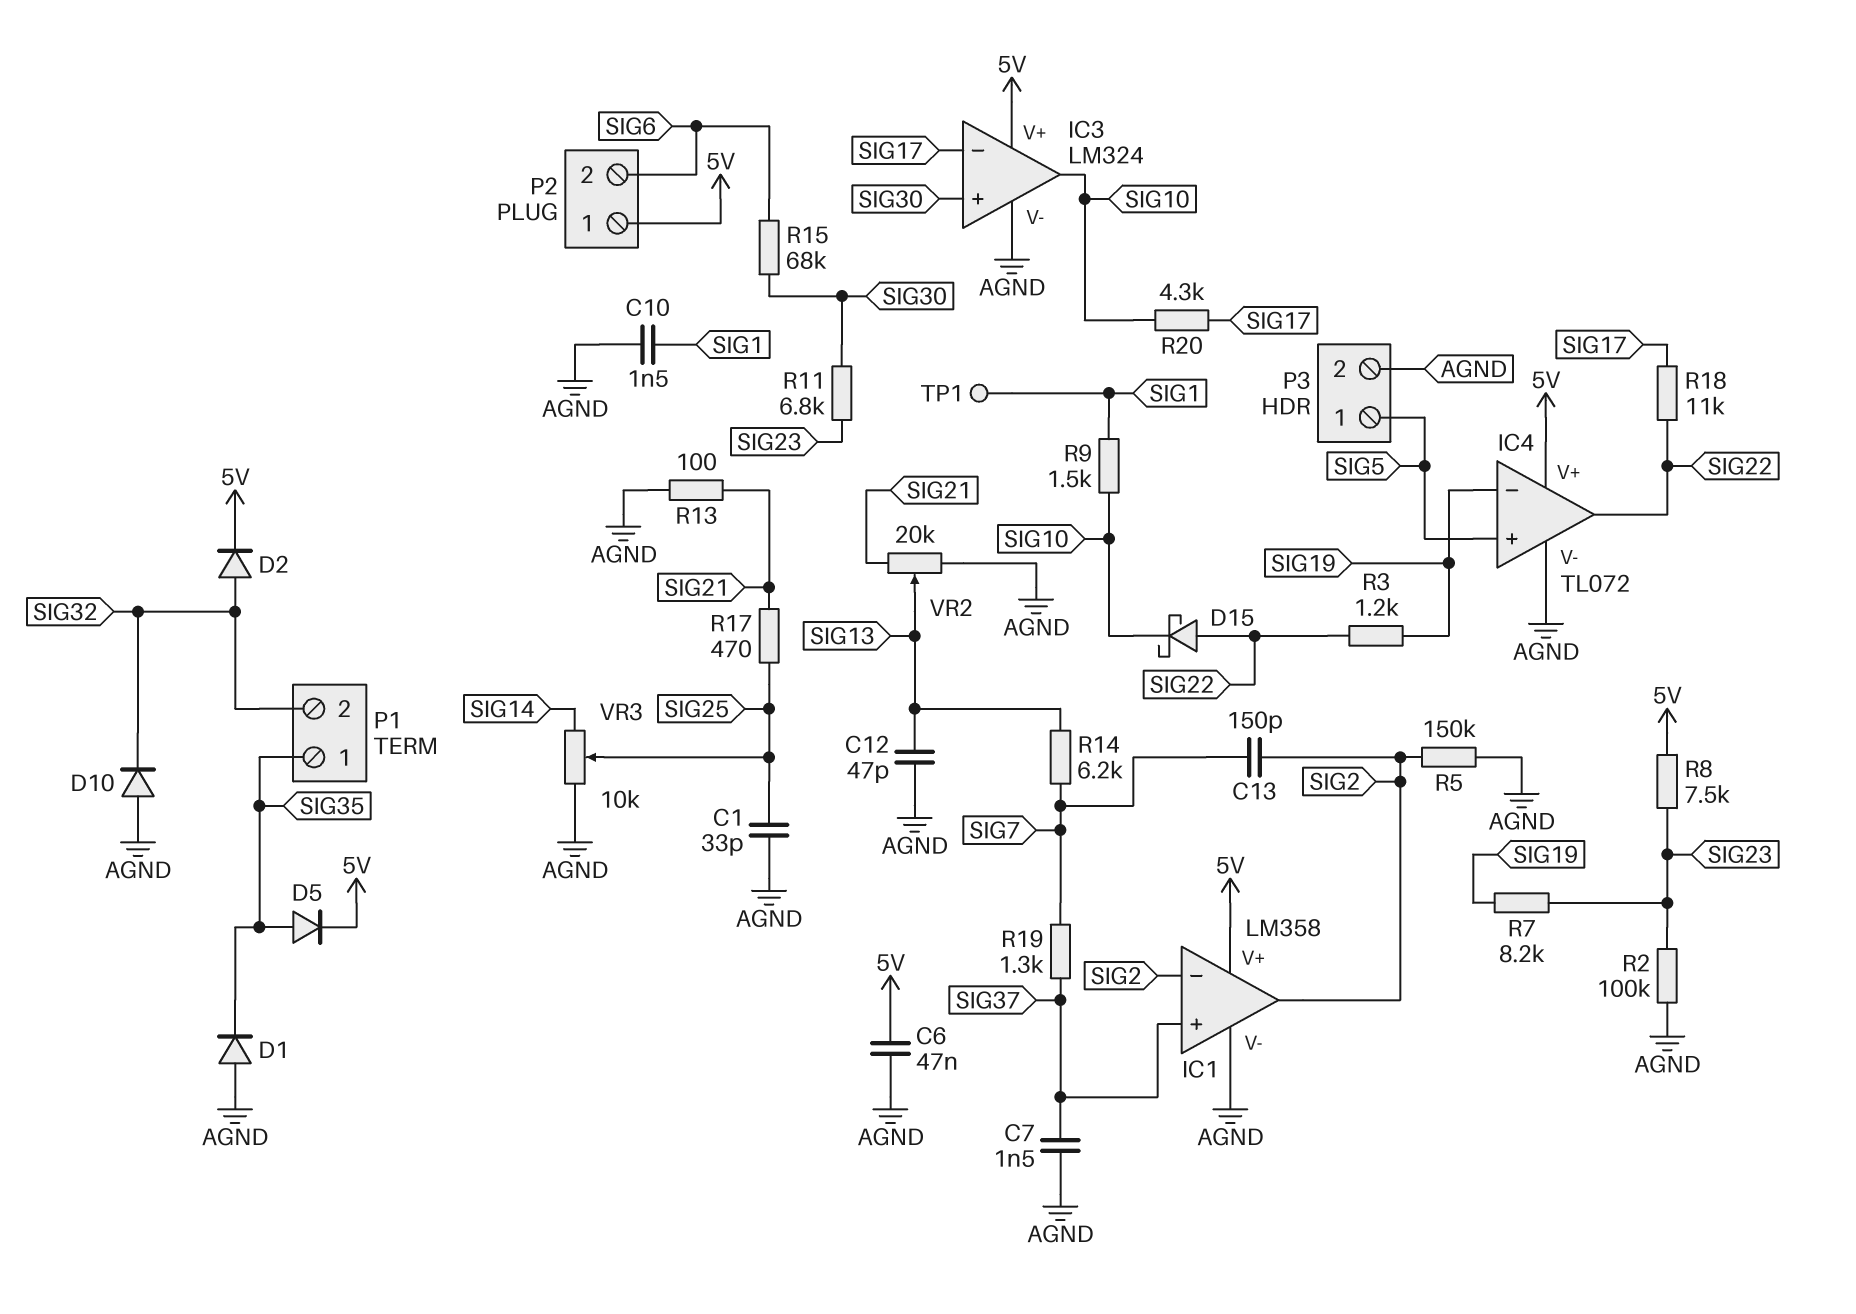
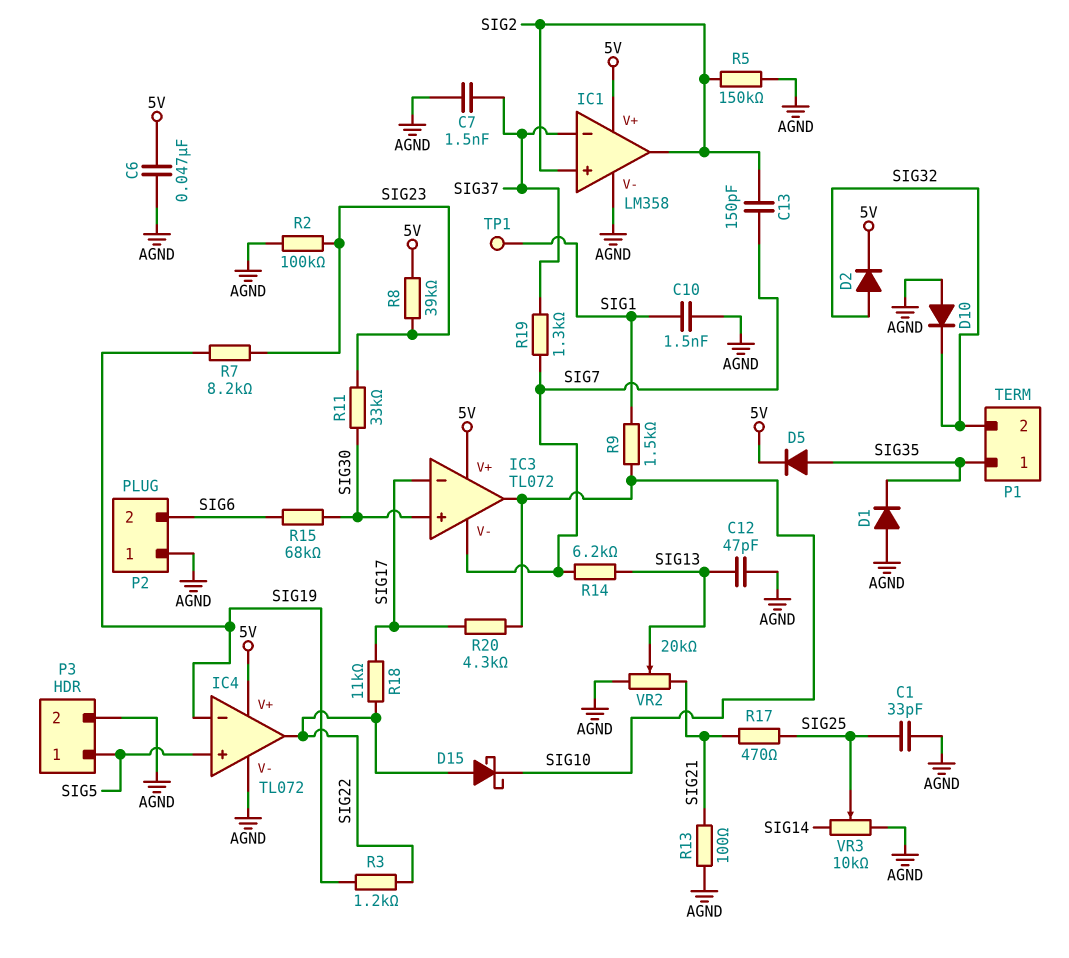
IC1 pin in+: SIG37 -> SIG2
IC1 pin in-: SIG2 -> SIG37
IC3: LM324 -> TL072
IC3 pin V-: AGND -> SIG7
P2 pin 1: 5V -> AGND
R8: 7.5k (5V, SIG23) -> 39k (5V, SIG23)
R11: 6.8k (SIG23, SIG30) -> 33k (SIG23, SIG30)

